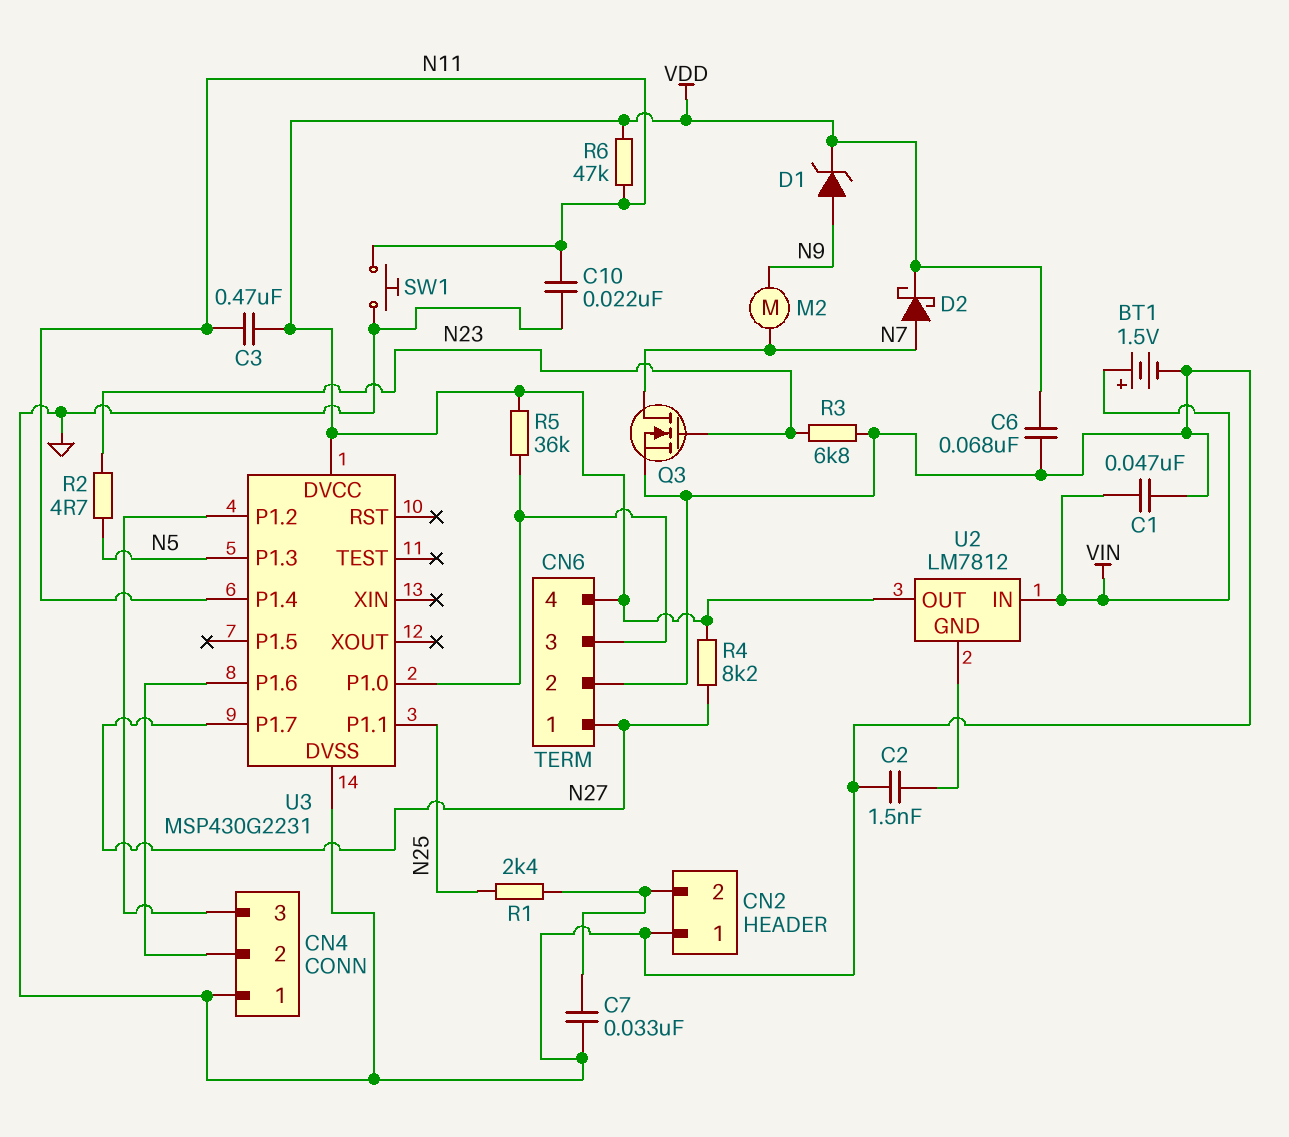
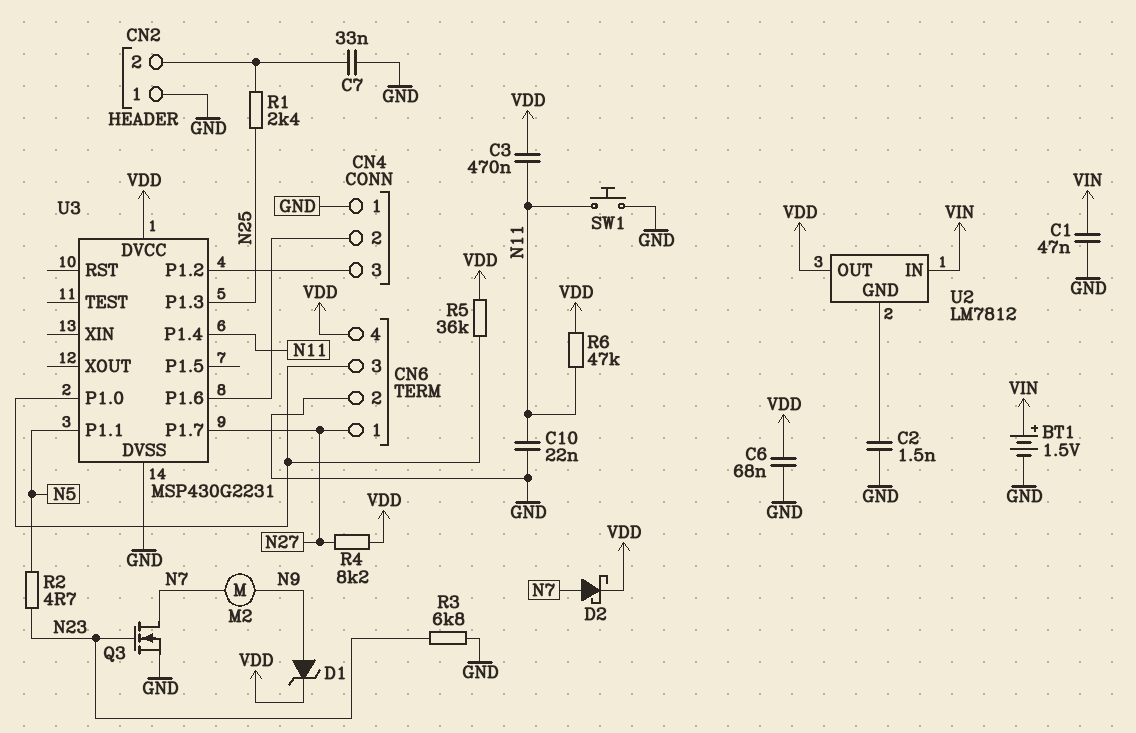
U3 pin P1.1: N25 -> N5
U3 pin P1.3: N5 -> N25

